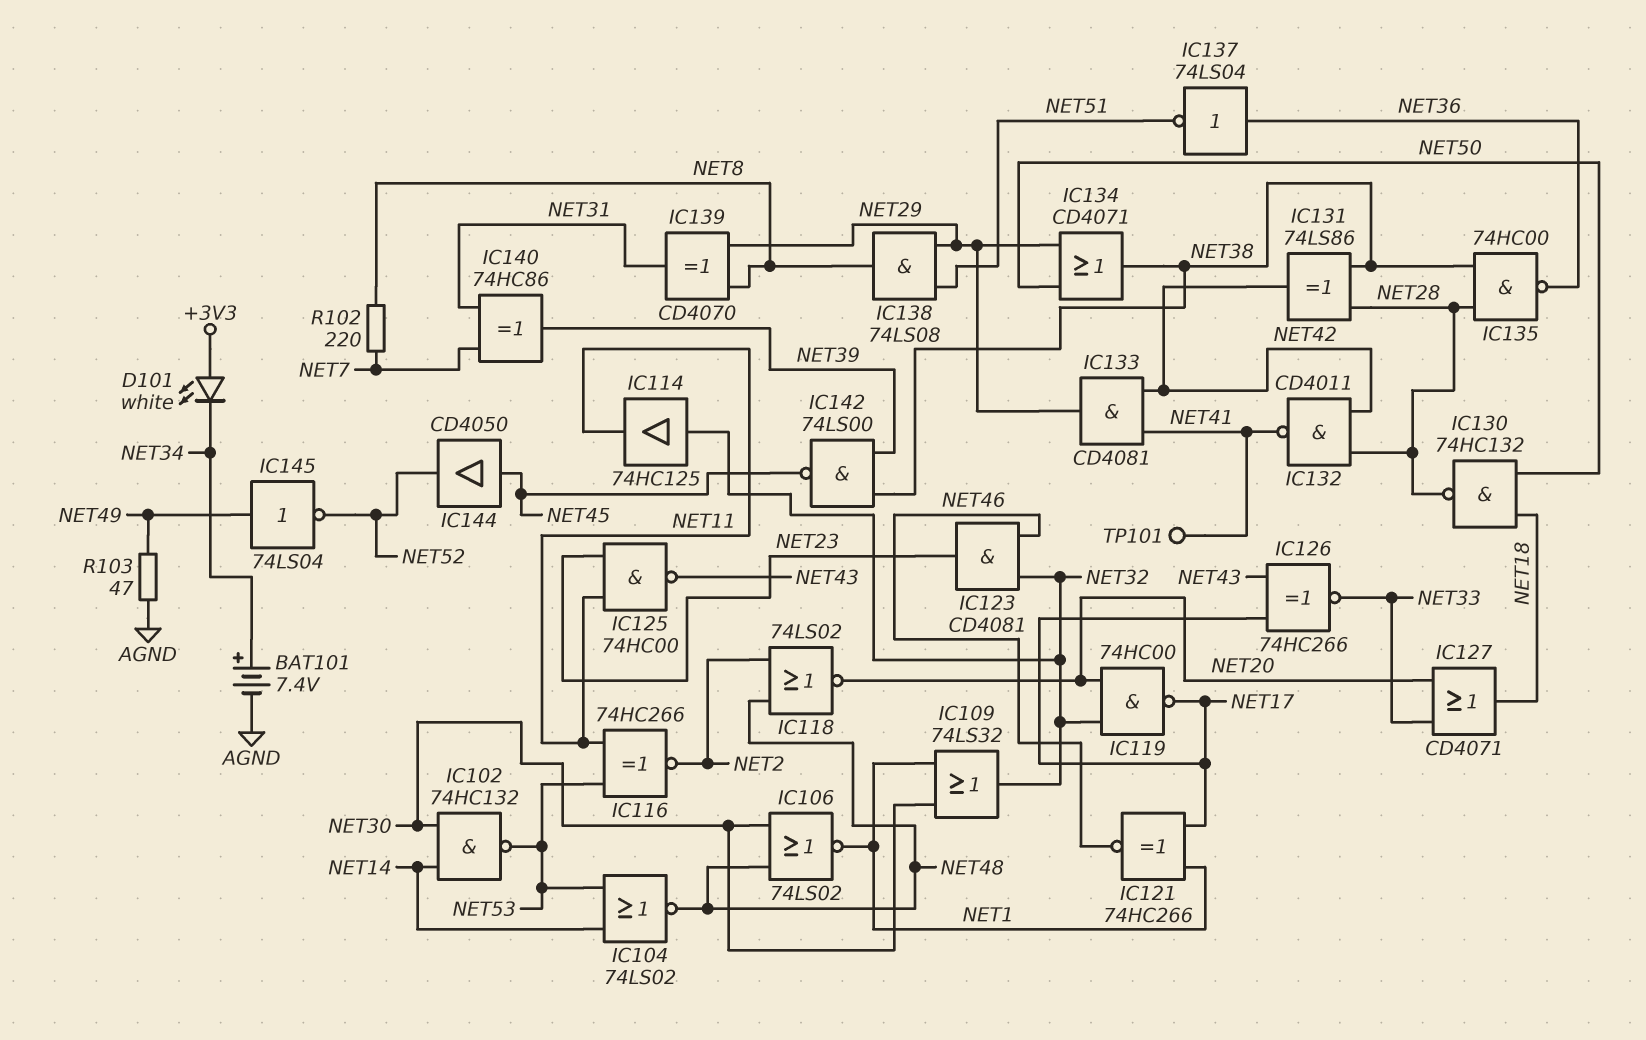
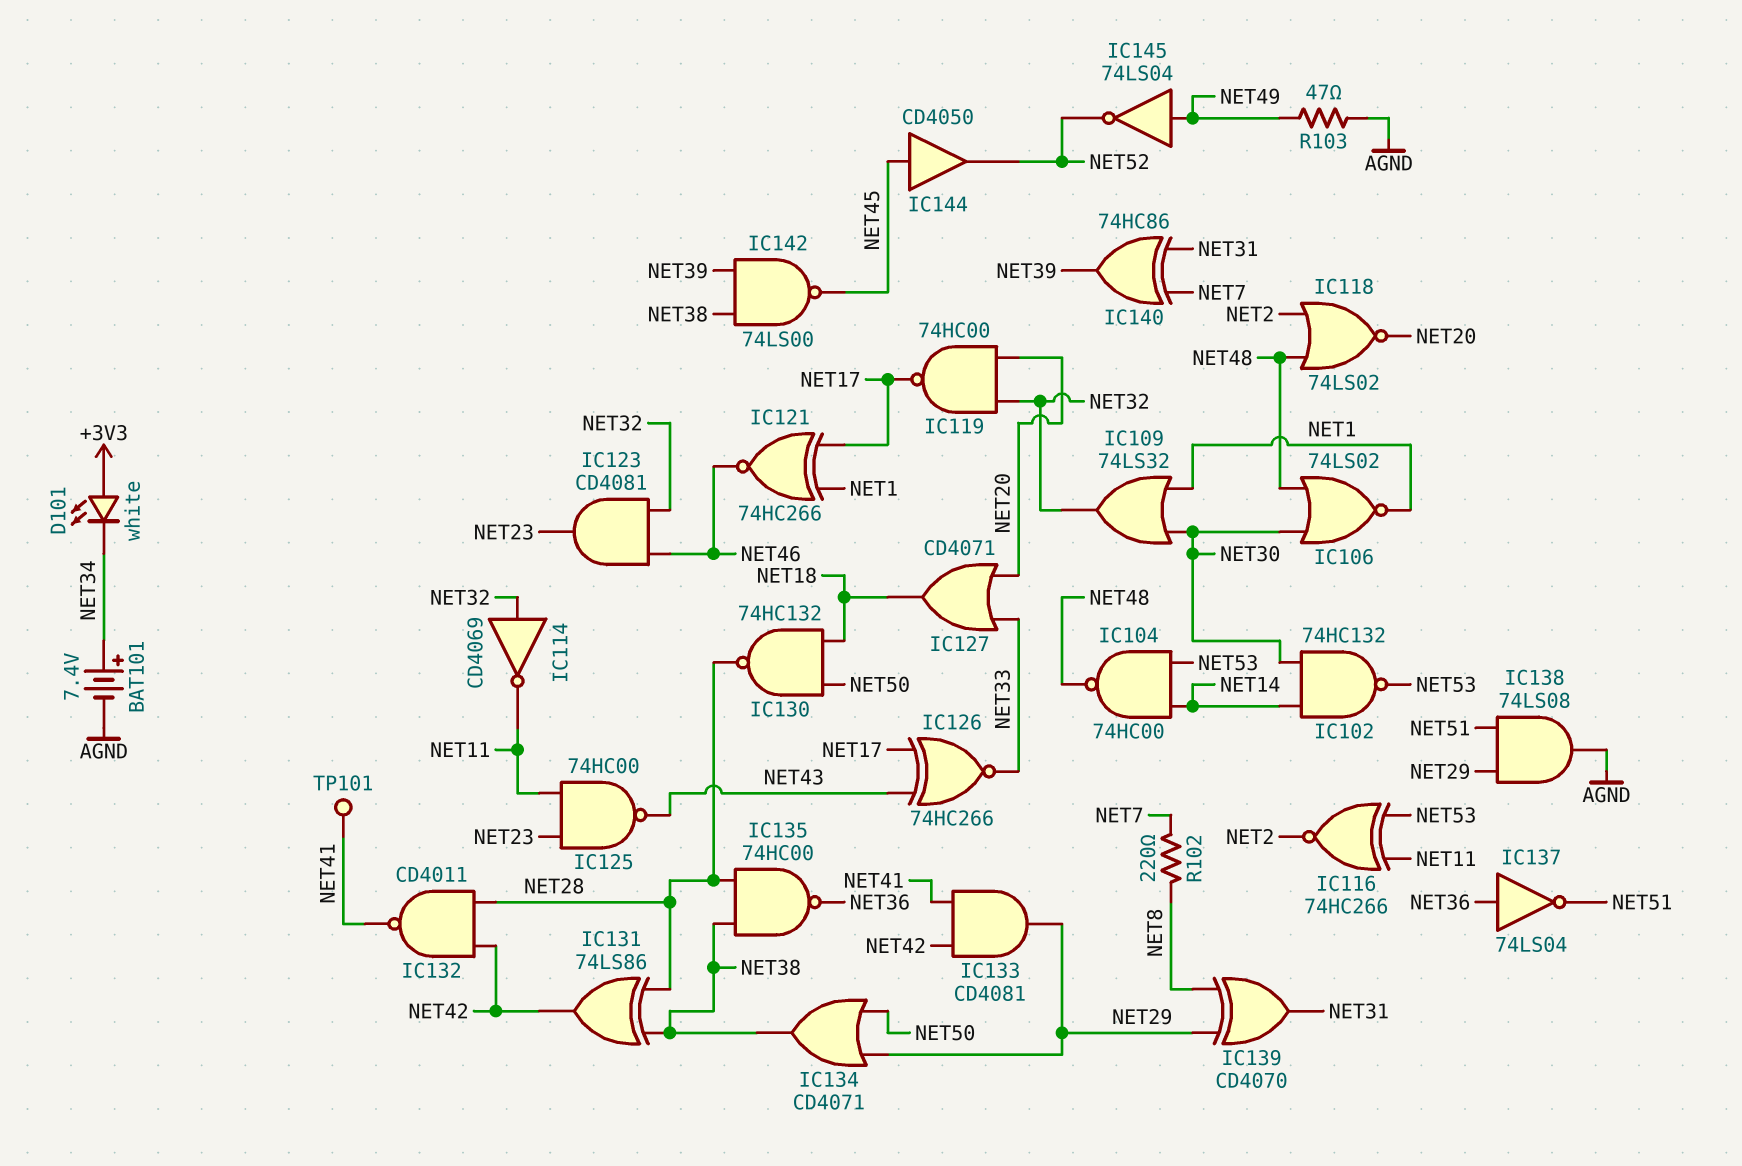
IC104: NOR 74LS02 (in NET14, in NET53, out NET48) -> NAND 74HC00 (in NET14, in NET53, out NET48)
IC114: buffer 74HC125 (in NET32, out NET11) -> NOT CD4069 (in NET32, out NET11)
IC138: AND 74LS08 (in NET29, in NET51, out NET8) -> AND 74LS08 (in NET29, in NET51, out AGND)

